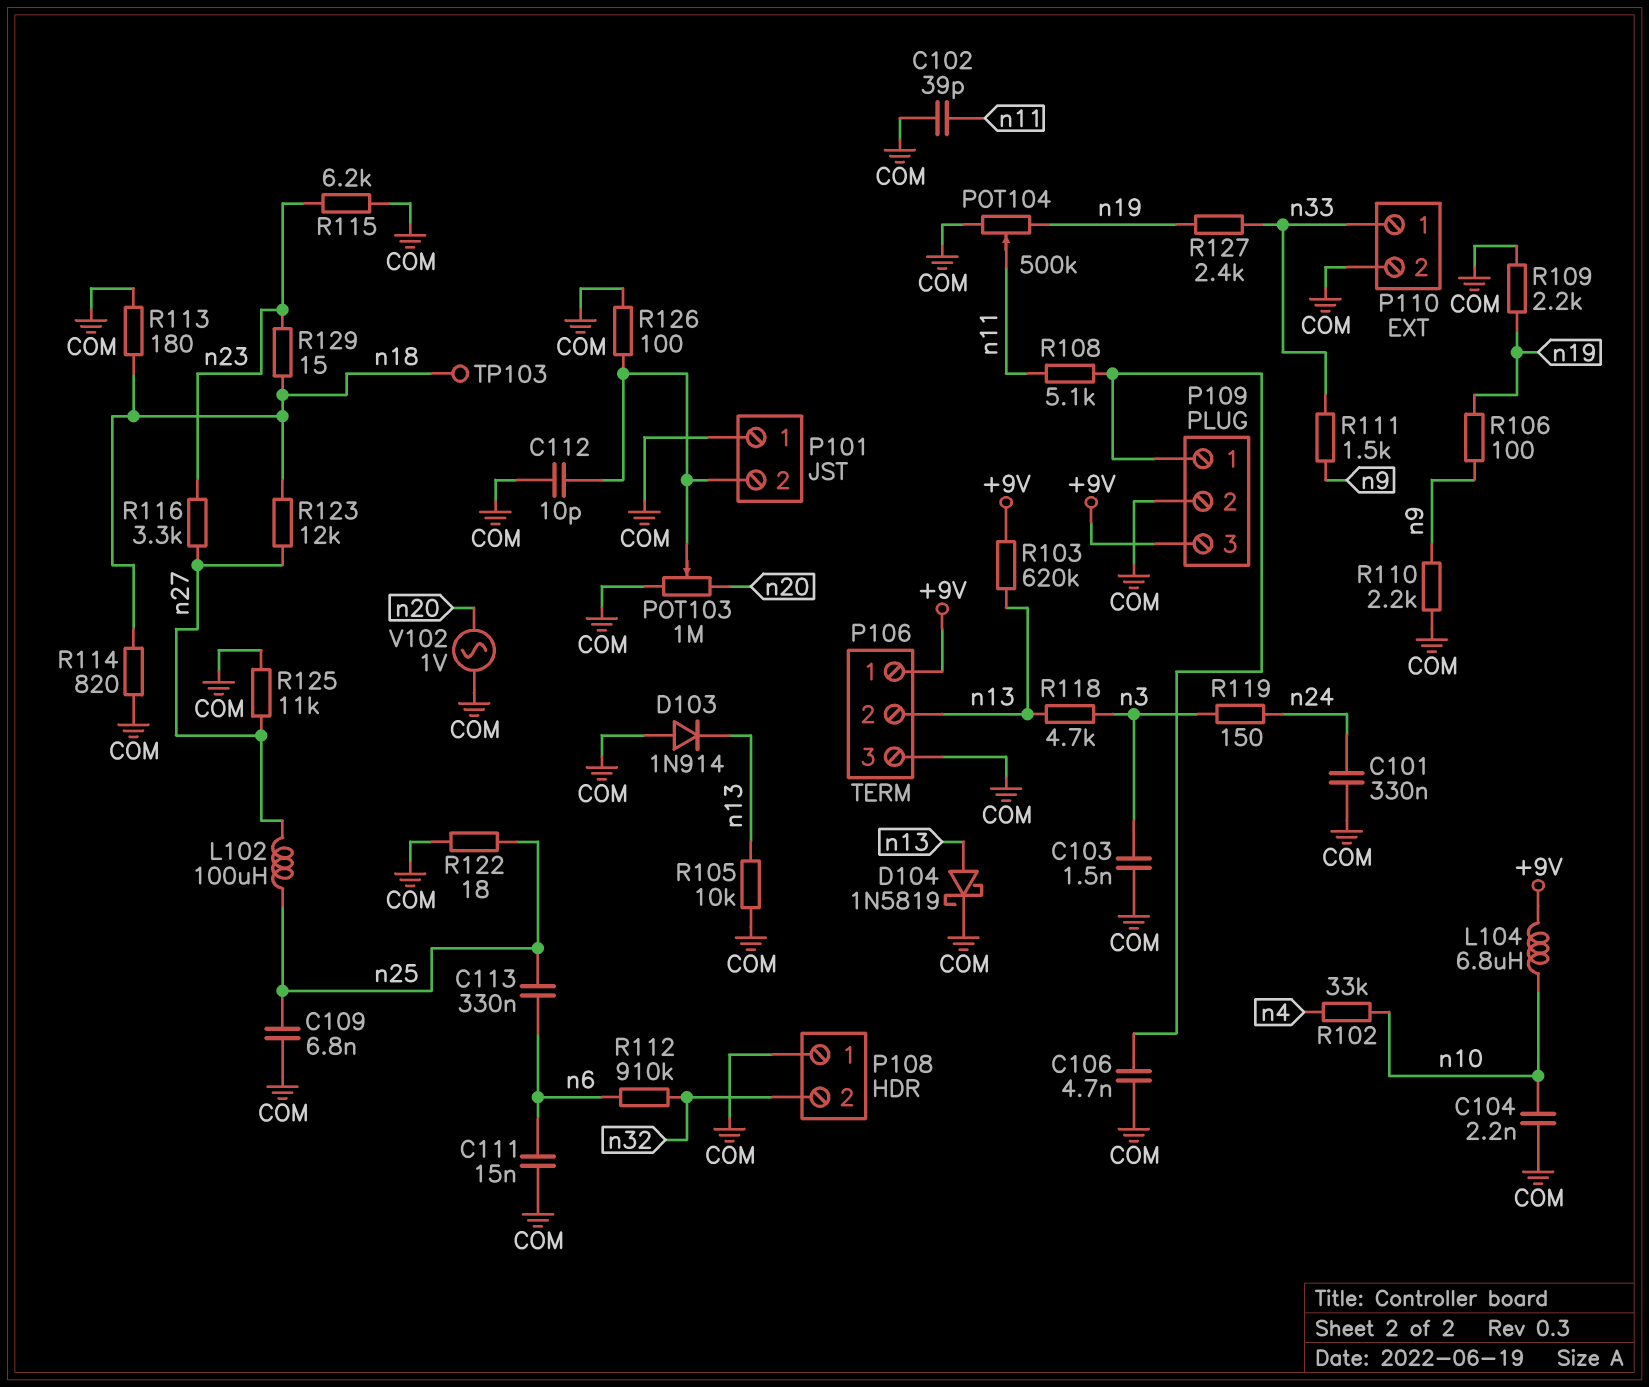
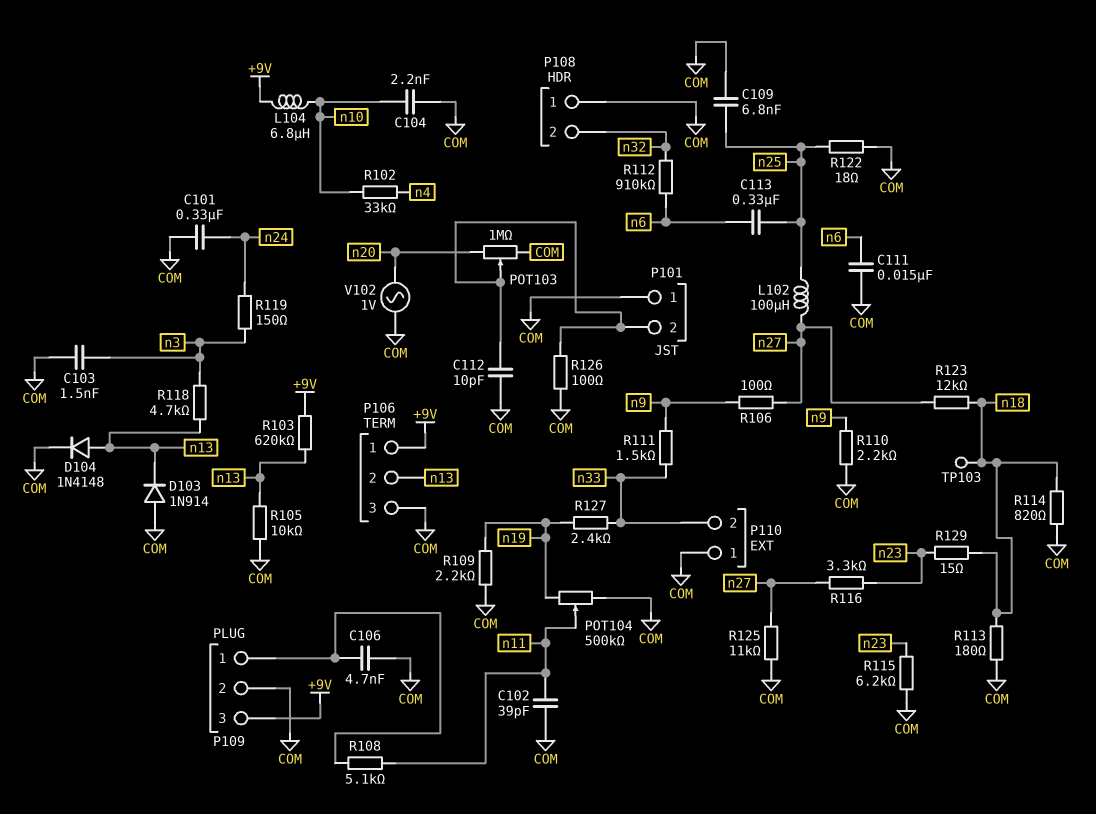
D104: schottky 1N5819 (A n13, K COM) -> diode 1N4148 (A n13, K COM)
P110 pin 1: n33 -> COM
P110 pin 2: COM -> n33
R106: 100 (n9, n19) -> 100 (n9, n27)

